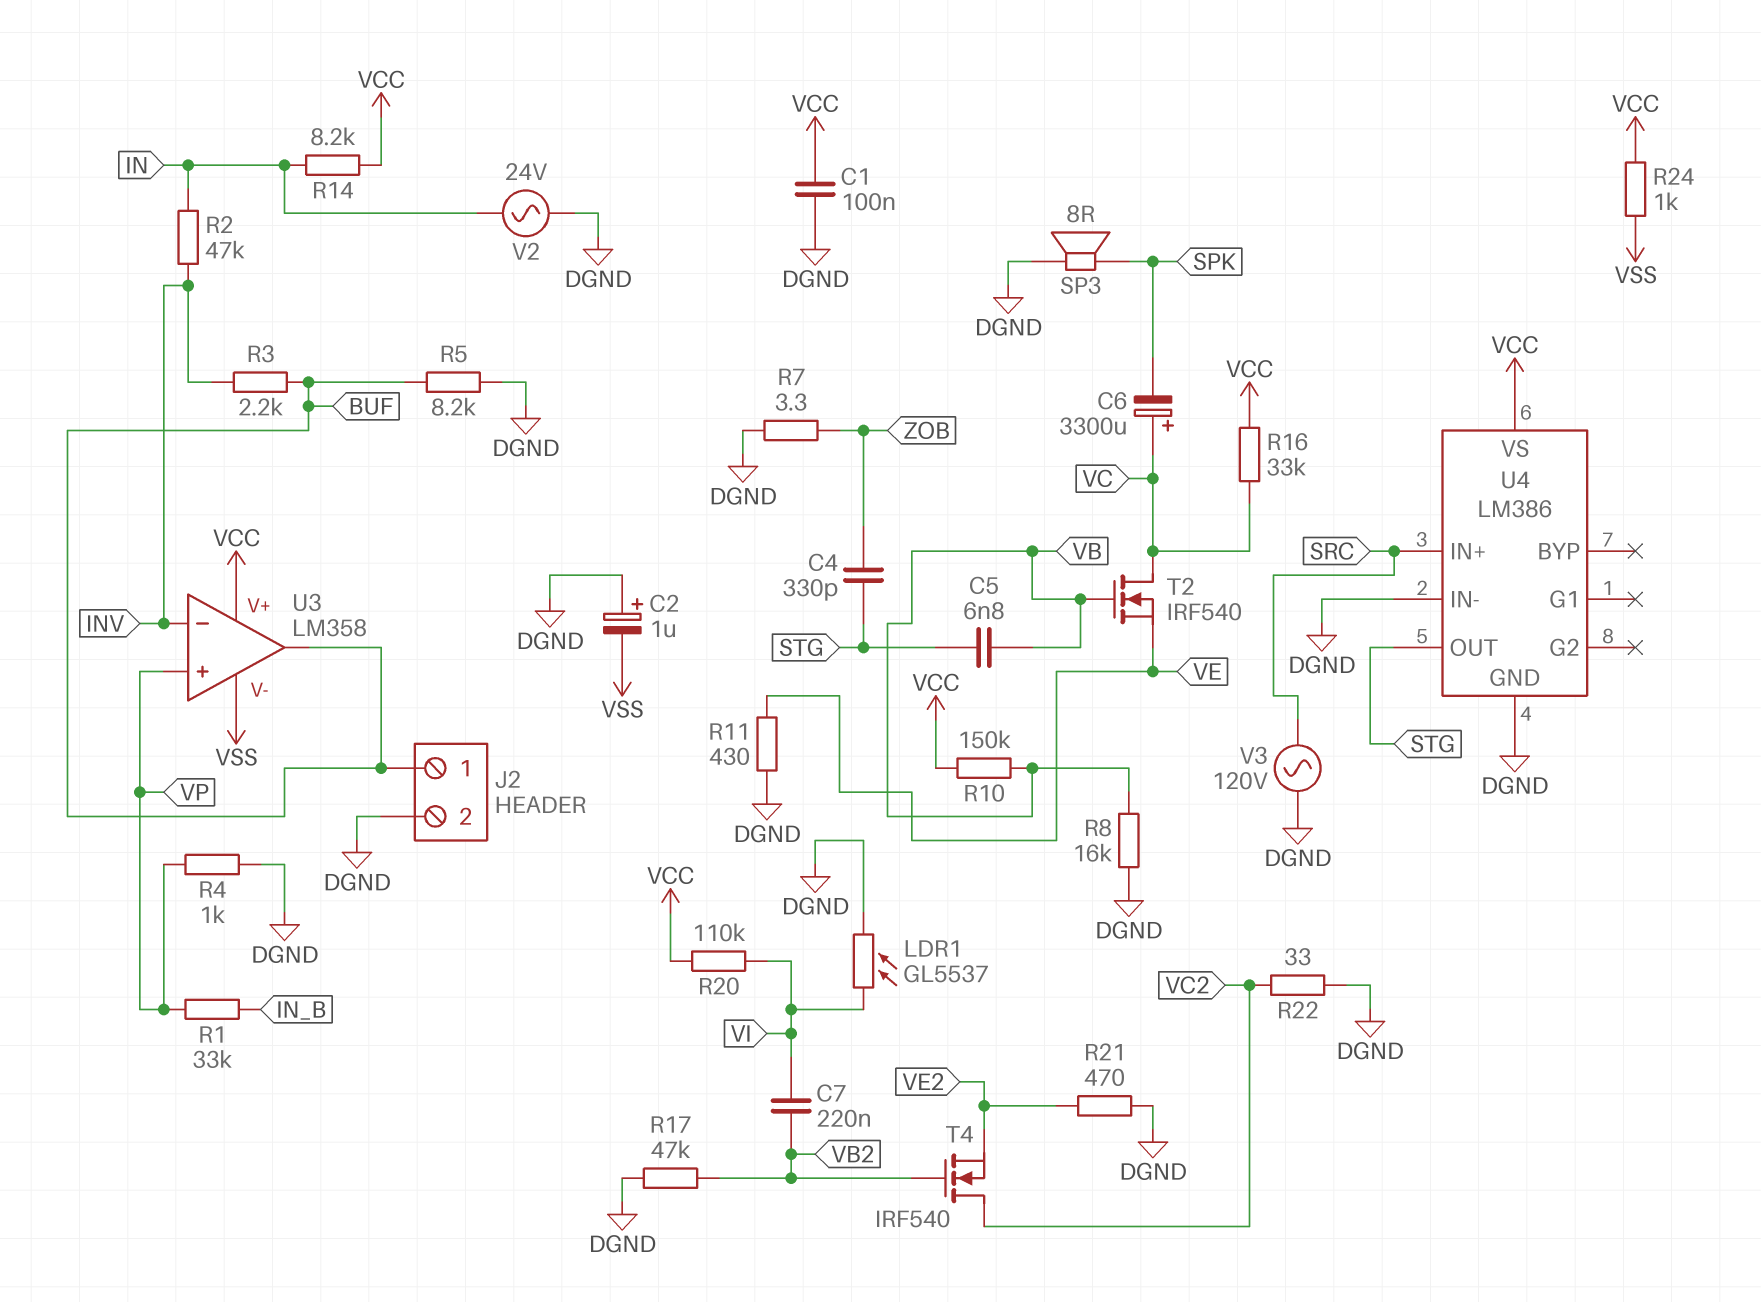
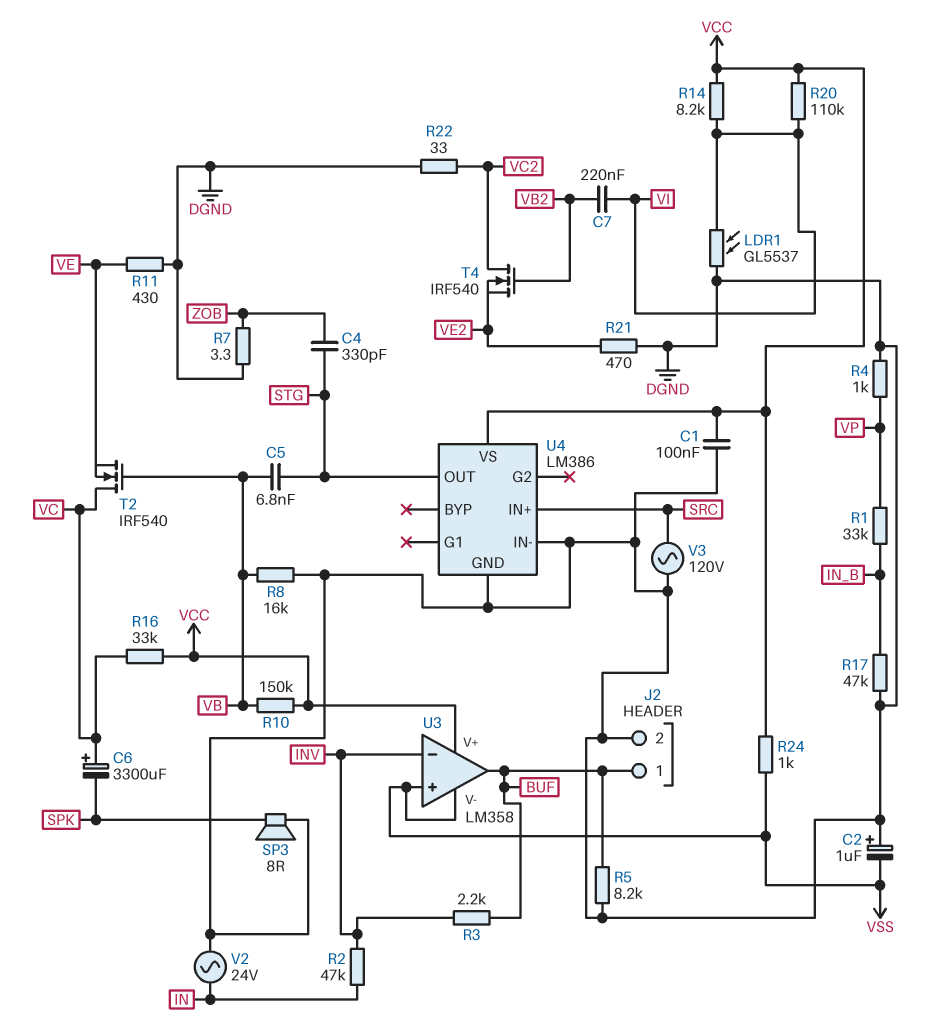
R14: 8.2k (IN, VCC) -> 8.2k (VCC, VI)
R17: 47k (DGND, VB2) -> 47k (DGND, IN_B)
U3 pin in+: VP -> VSS

